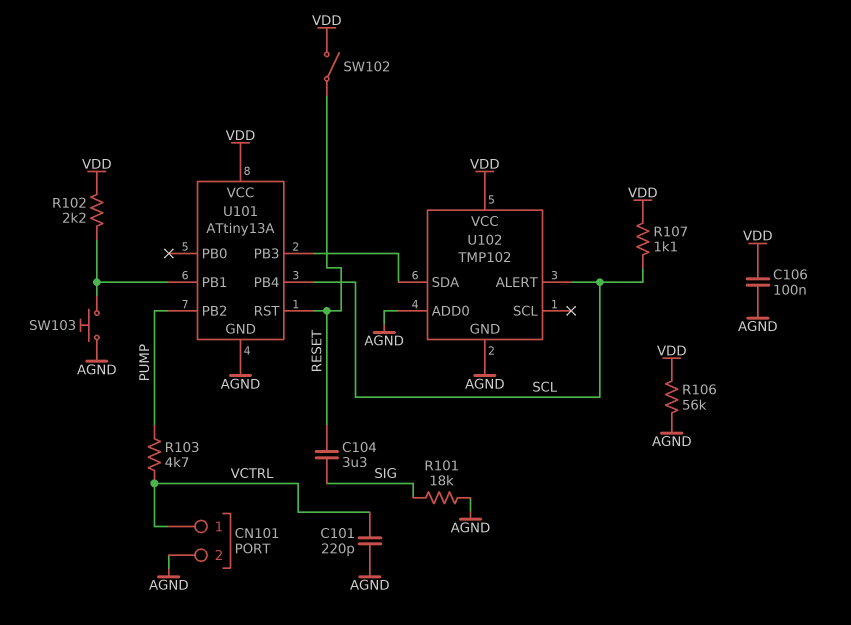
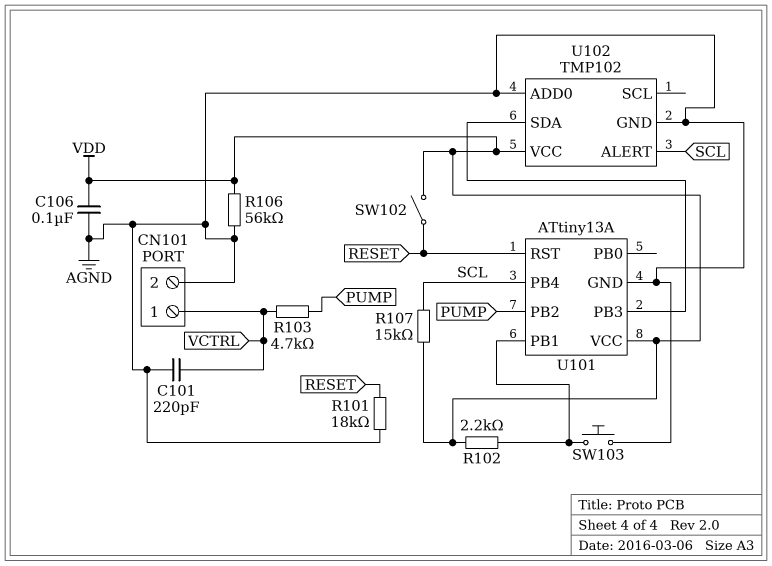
C104: 3.3uF (RESET, SIG) -> none
R101: 18k (AGND, SIG) -> 18k (AGND, RESET)
R107: 1.1k (SCL, VDD) -> 15k (SCL, VDD)

